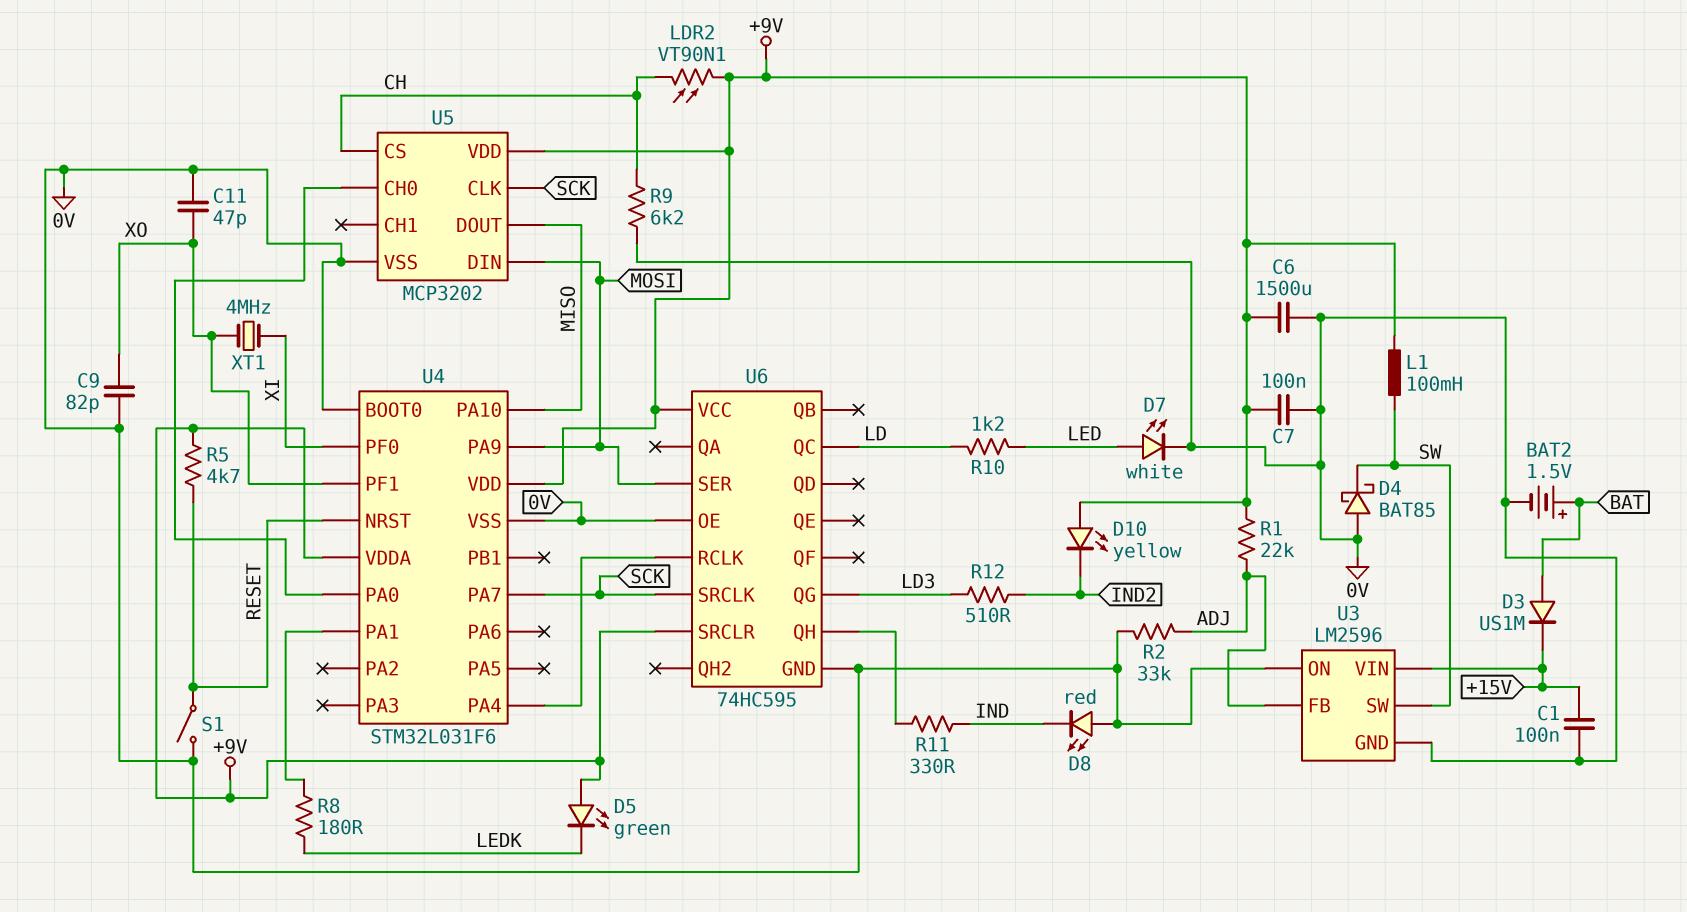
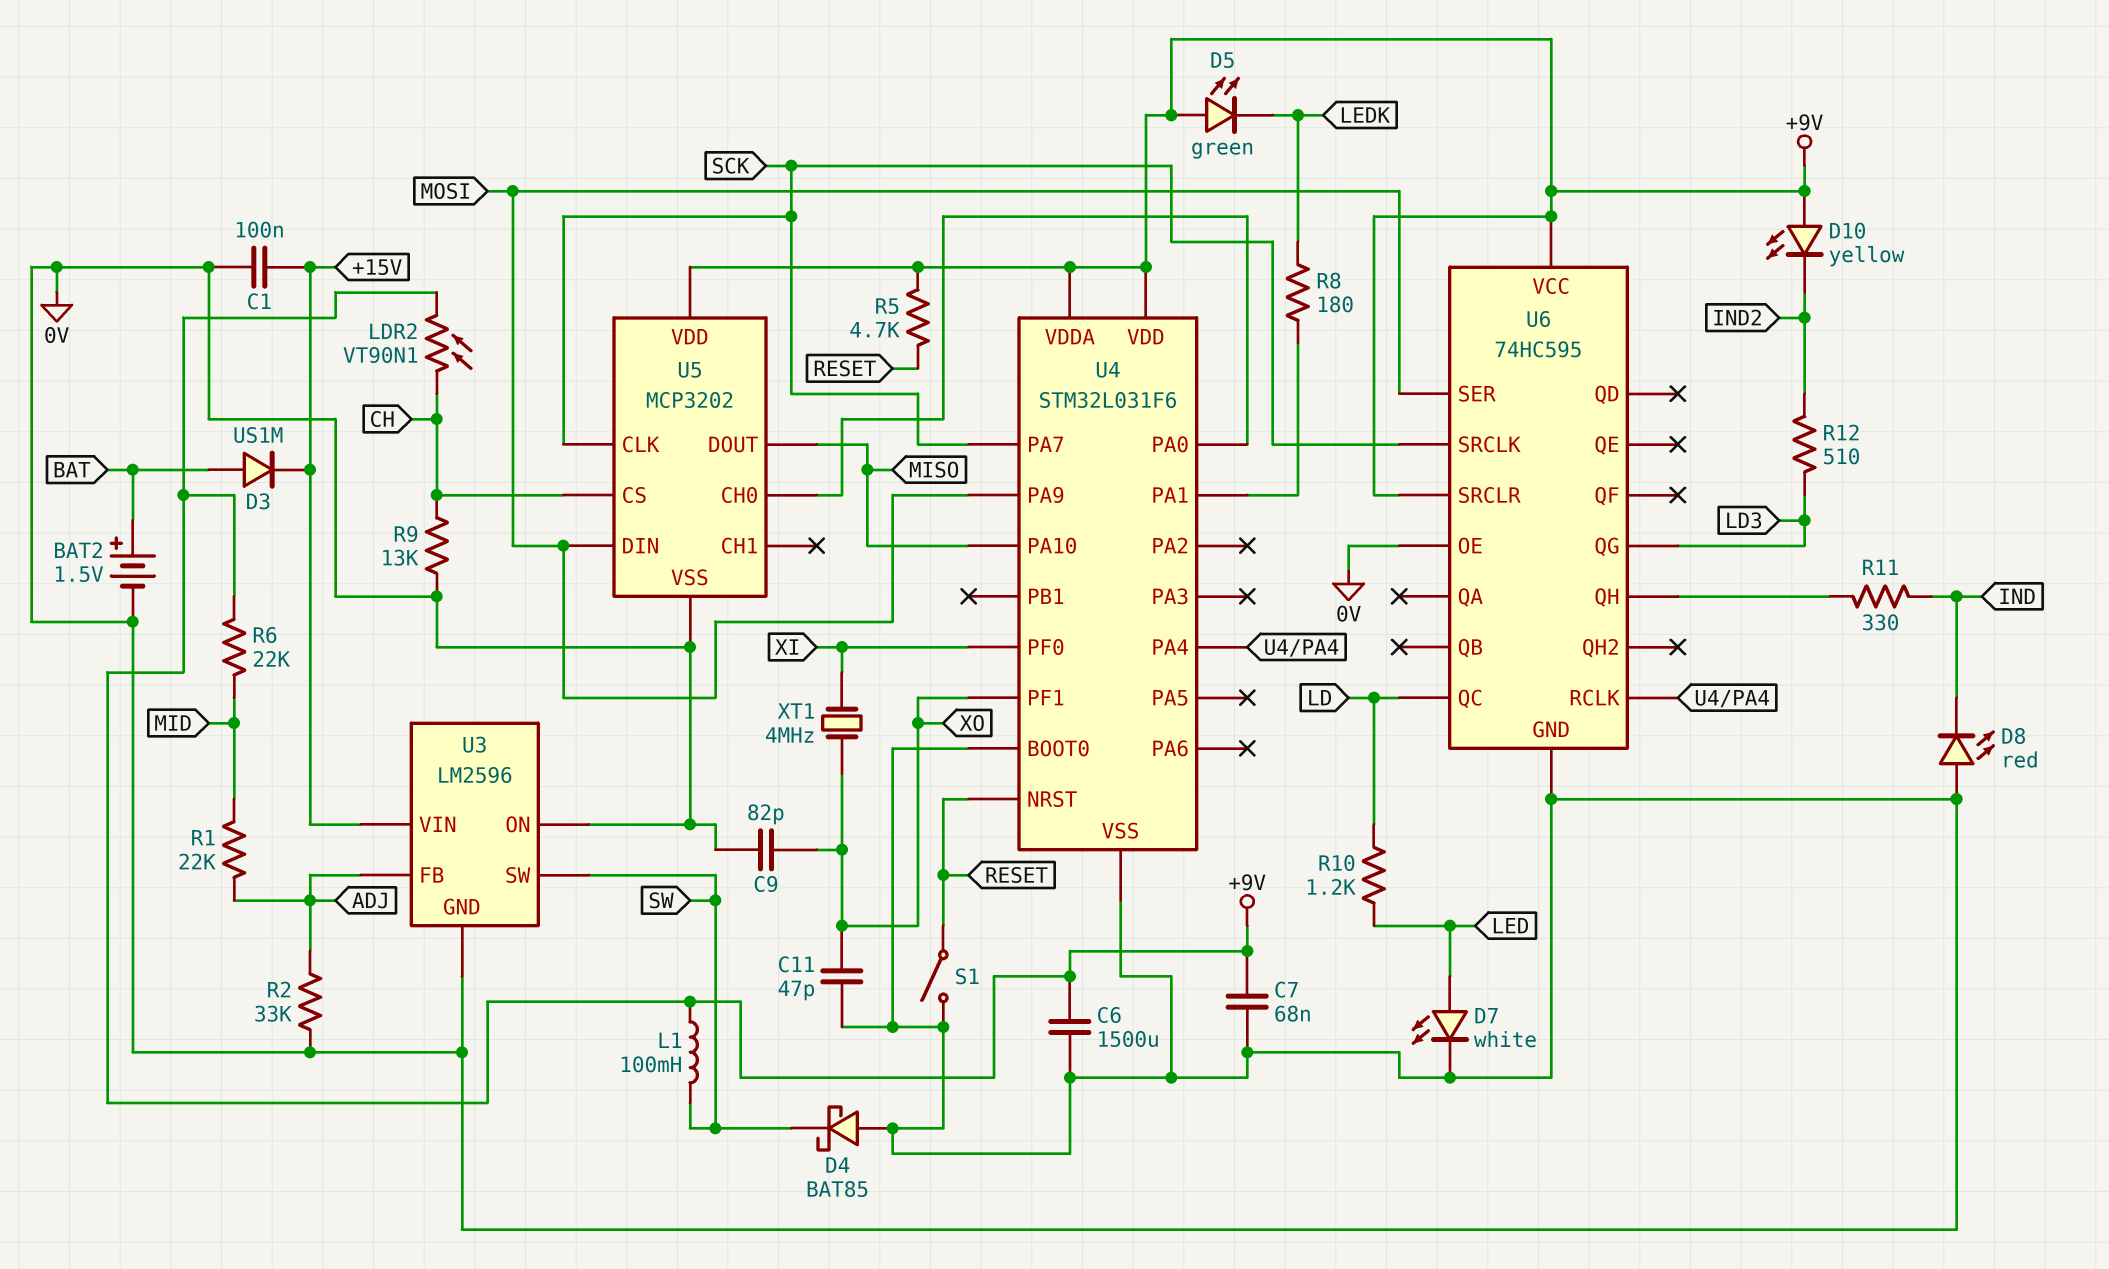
C7: 100nF (+9V, 0V) -> 68nF (+9V, 0V)
R1: 22k (+9V, ADJ) -> 22k (ADJ, MID)
R6: none -> 22k (+9V, MID)
R9: 6.2k (0V, CH) -> 13k (0V, CH)

